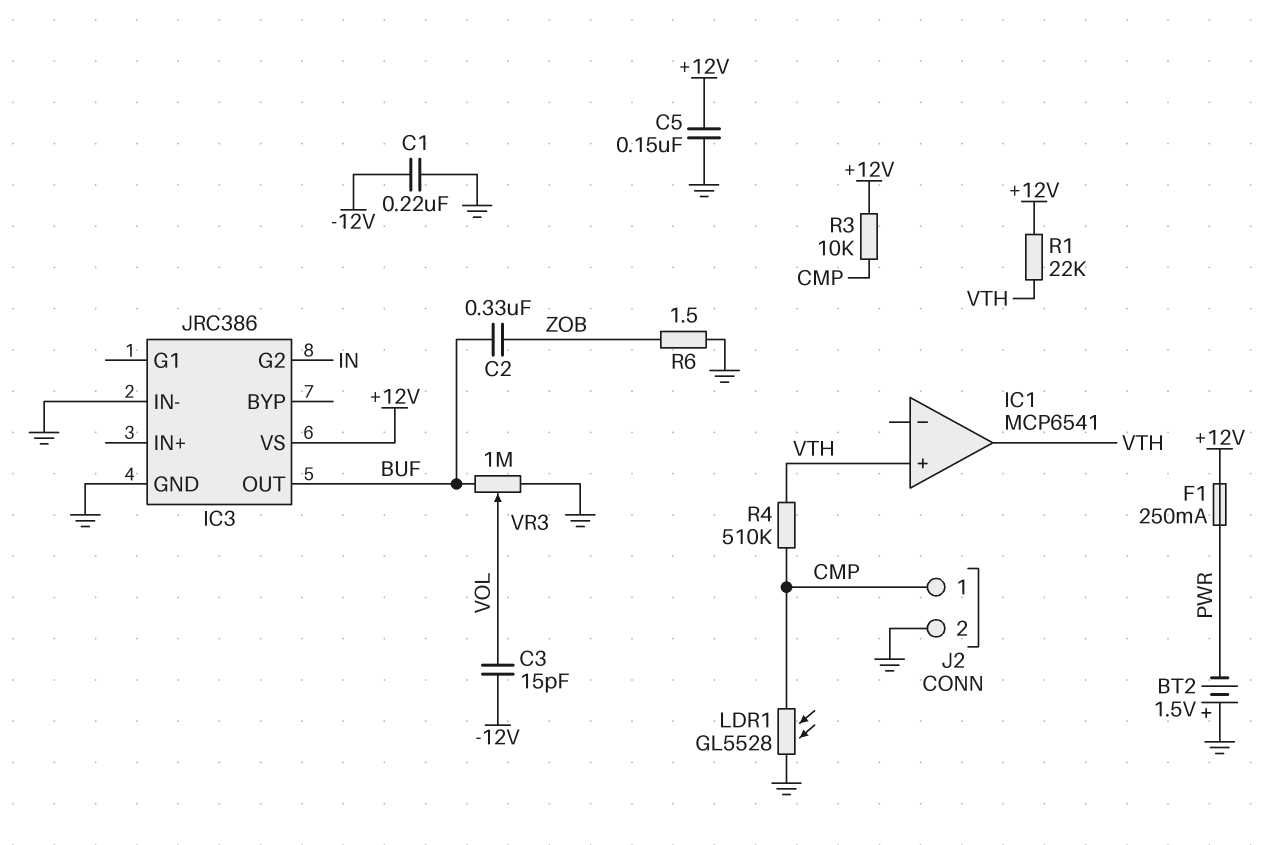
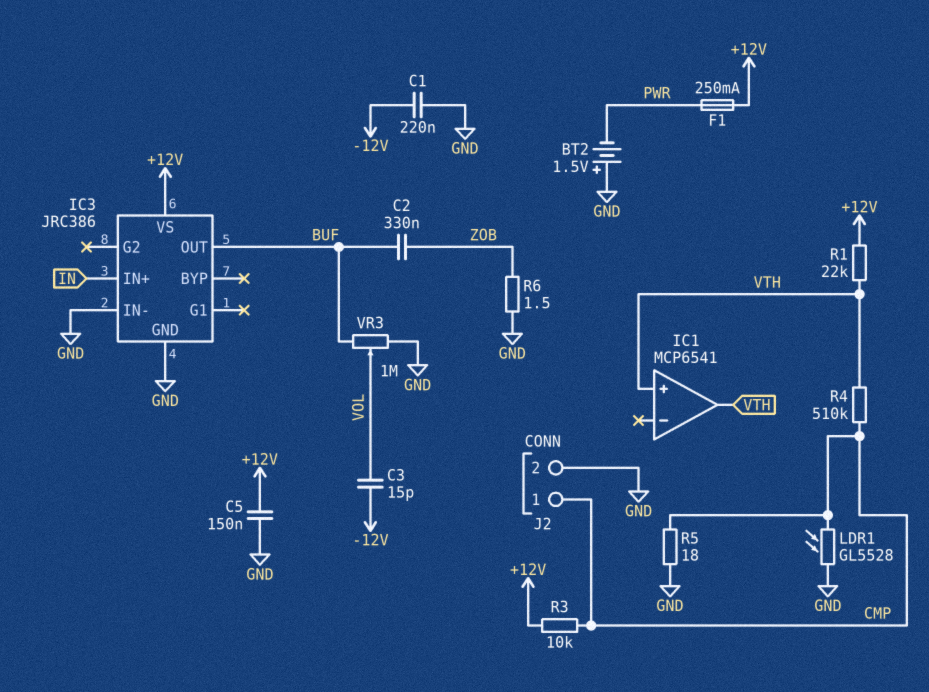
IC3 pin G2: IN -> none
IC3 pin IN+: none -> IN
R5: none -> 18 (CMP, GND)

